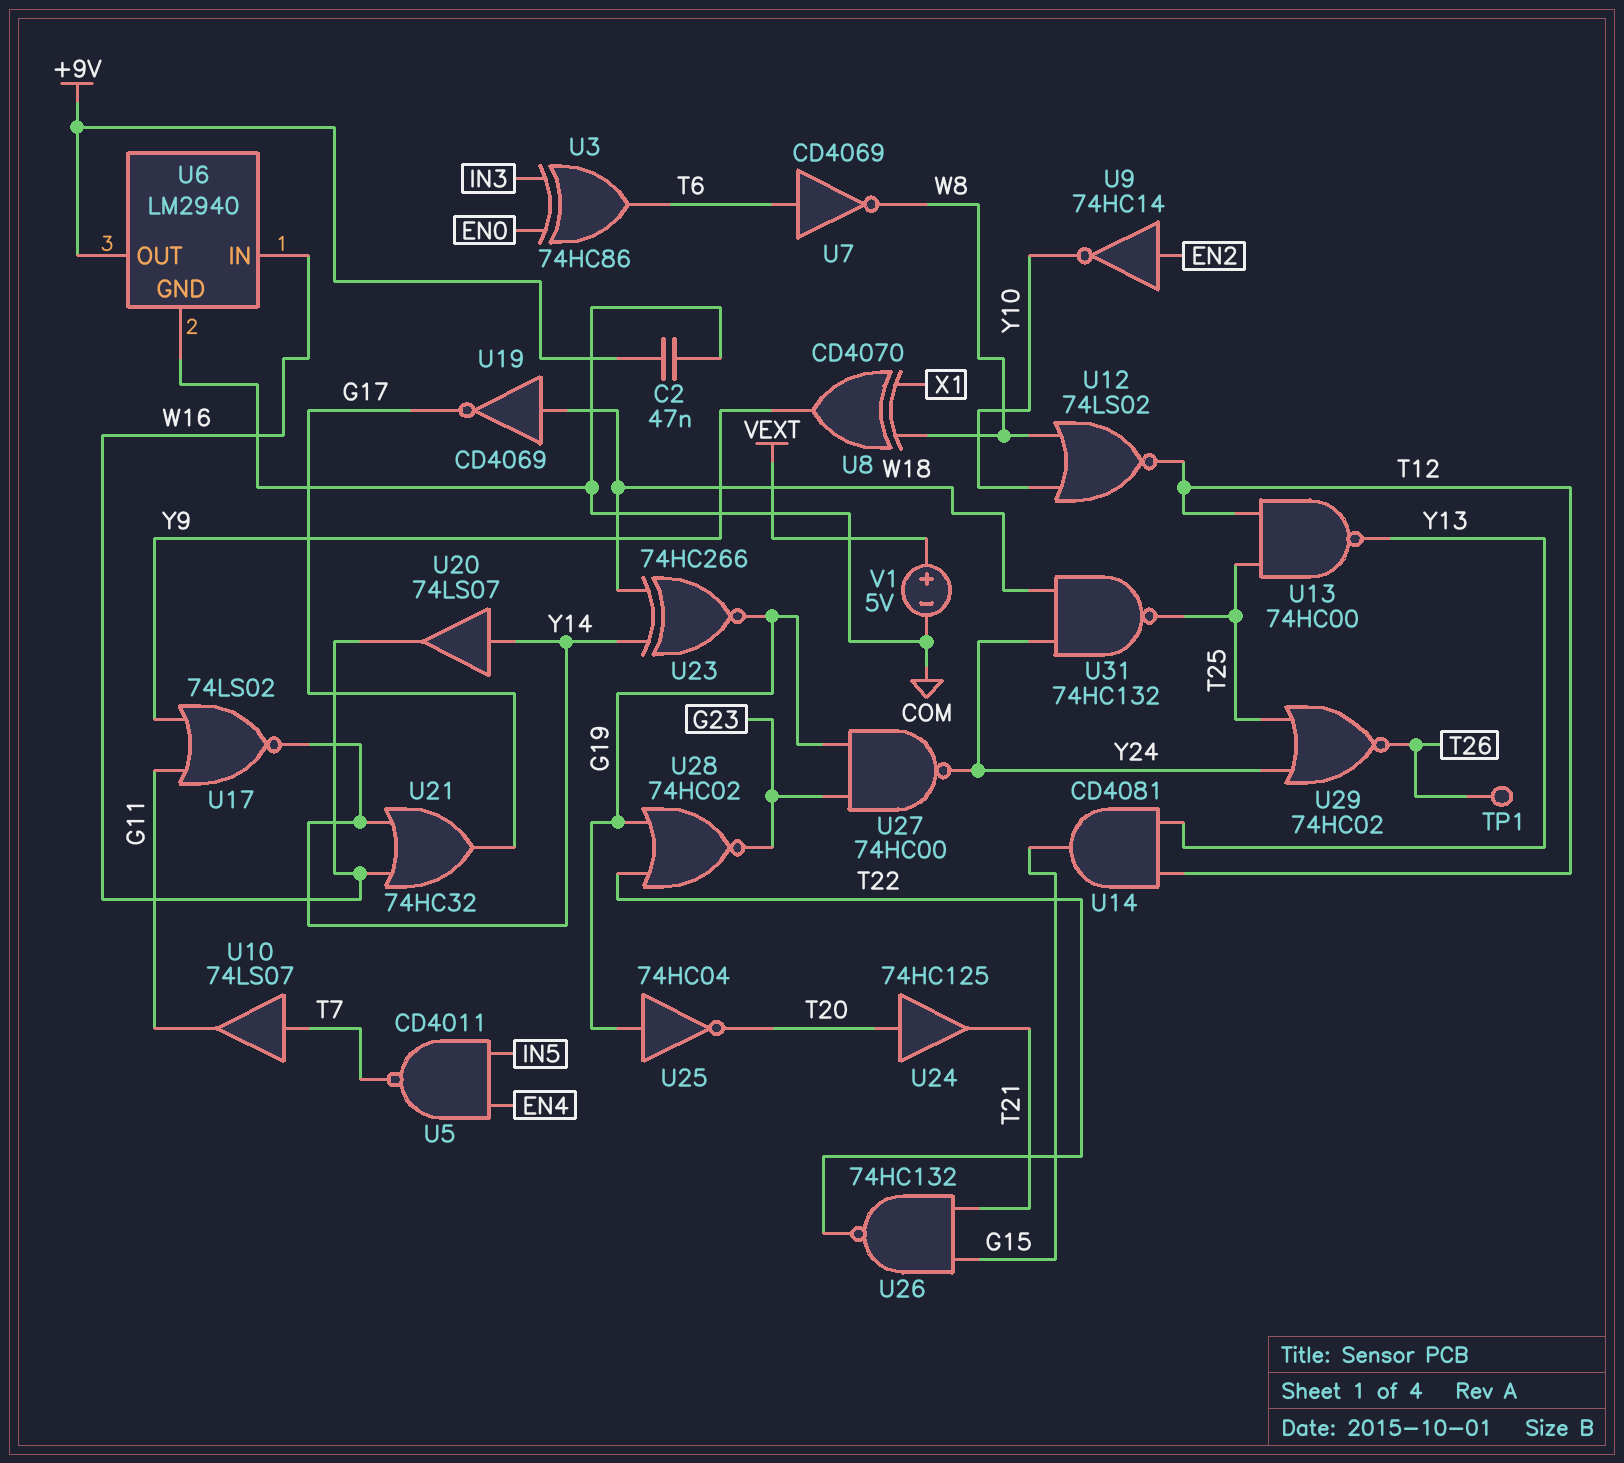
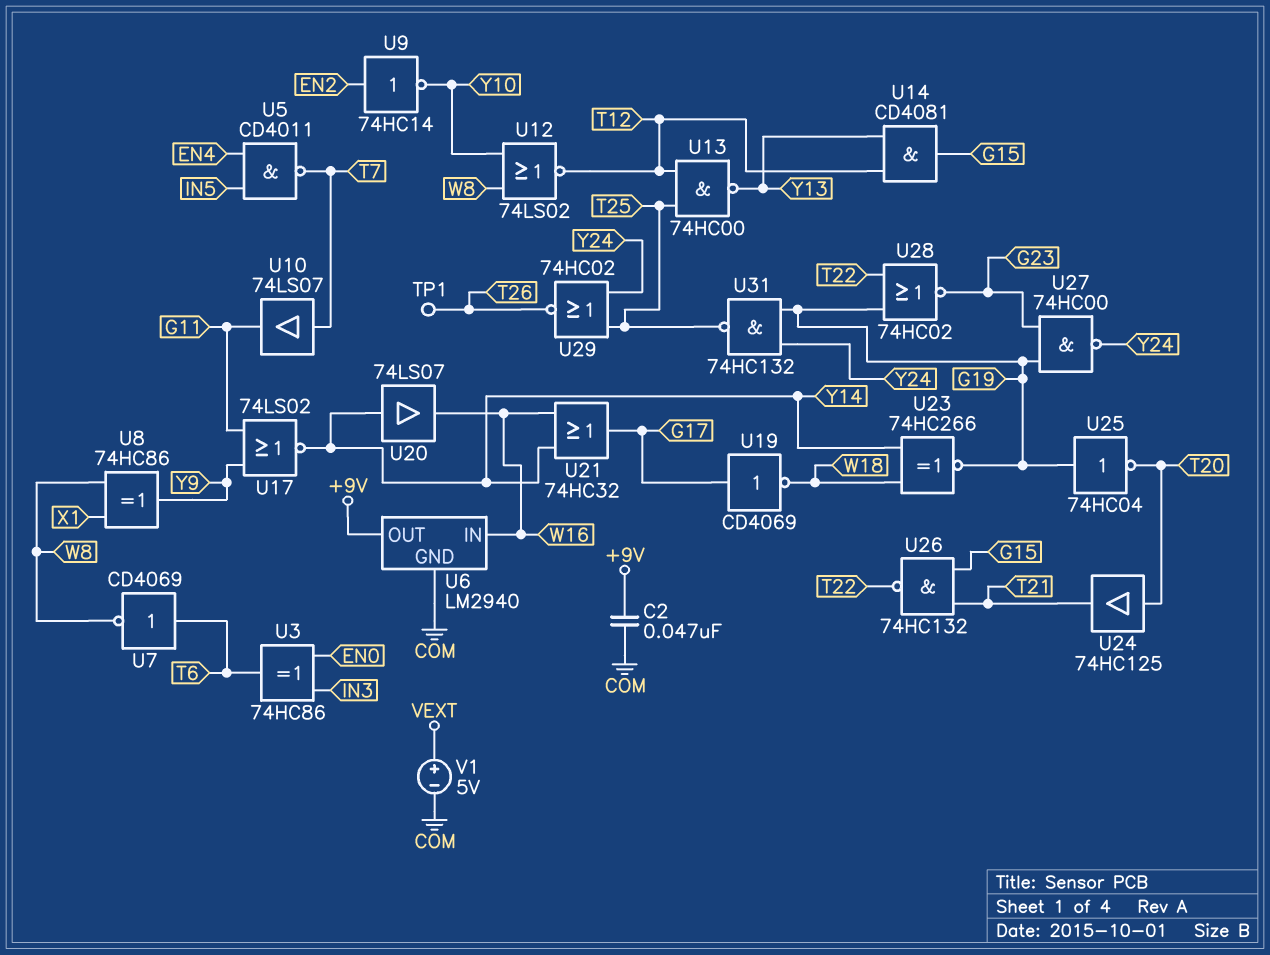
U8: XOR CD4070 (in W8, in X1, out Y9) -> XOR 74HC86 (in W8, in X1, out Y9)
U19: NOT CD4069 (in W18, out G17) -> NOT CD4069 (in G17, out W18)
U31: NAND 74HC132 (in W18, in Y24, out T25) -> NAND 74HC132 (in G19, in Y24, out T25)

